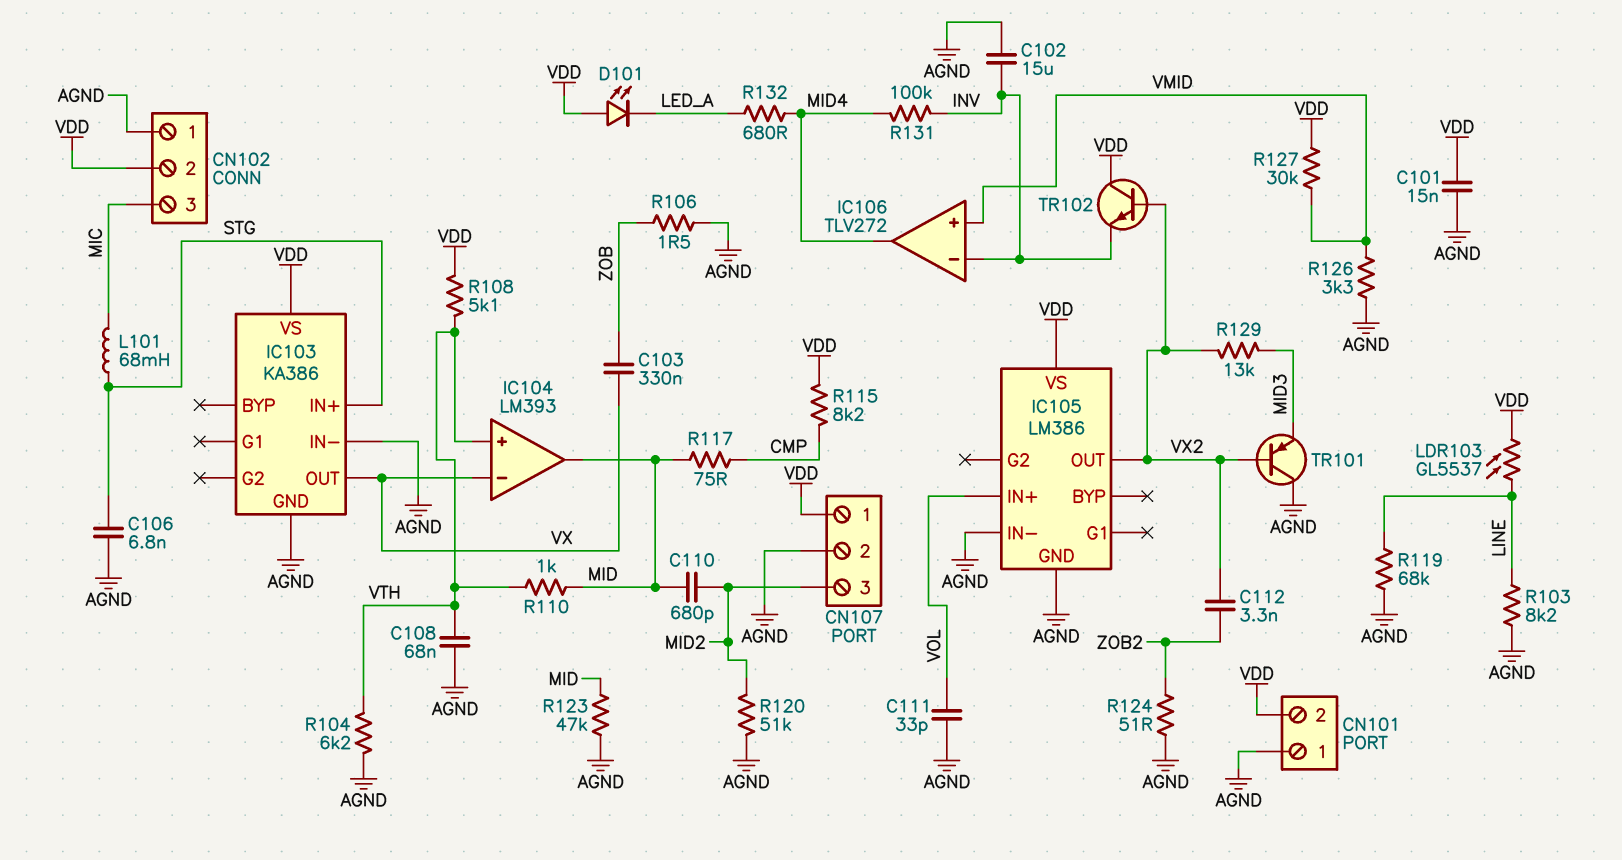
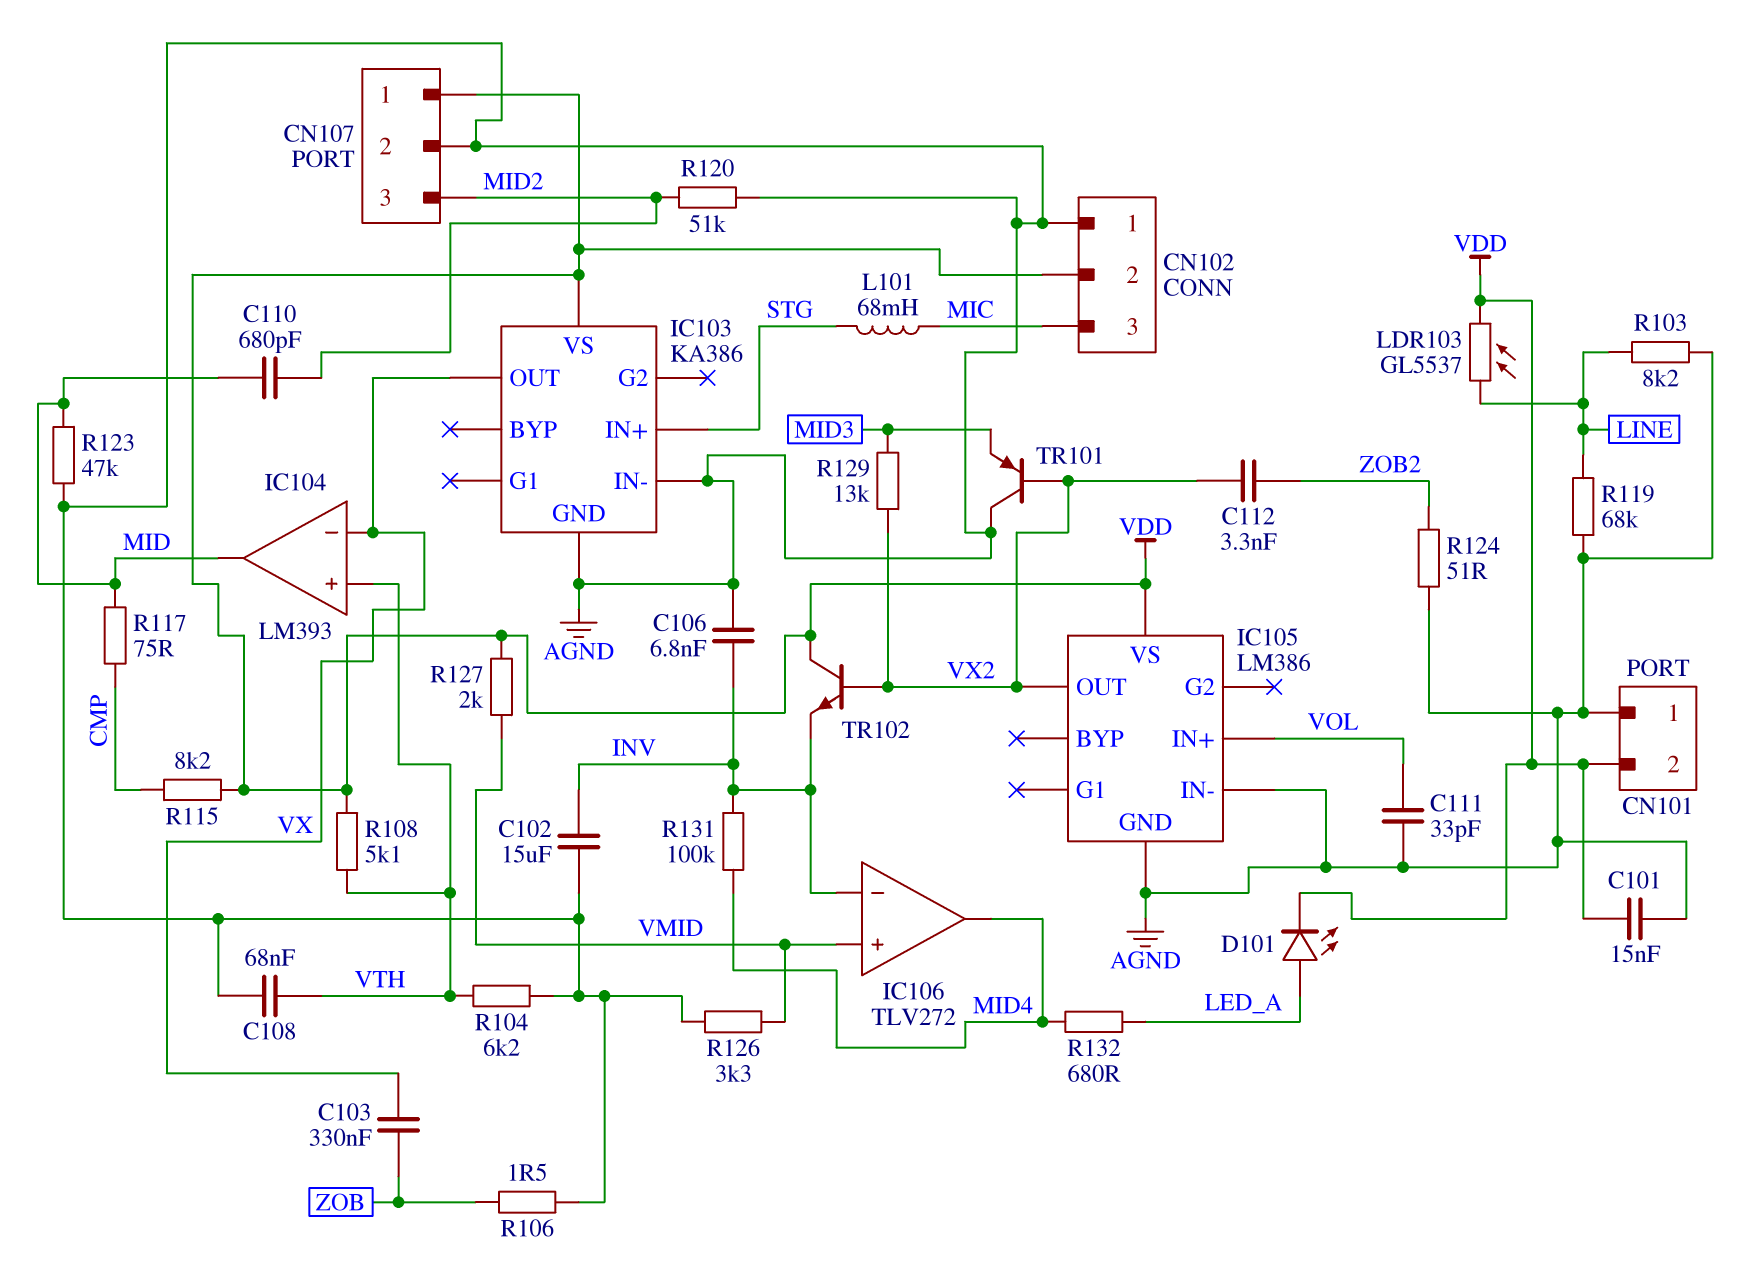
C106: 6.8nF (AGND, STG) -> 6.8nF (AGND, INV)
D101: LED (A VDD, K LED_A) -> LED (A LED_A, K VDD)
R110: 1k (MID, VTH) -> none
R127: 30k (VDD, VMID) -> 2k (VDD, VMID)

